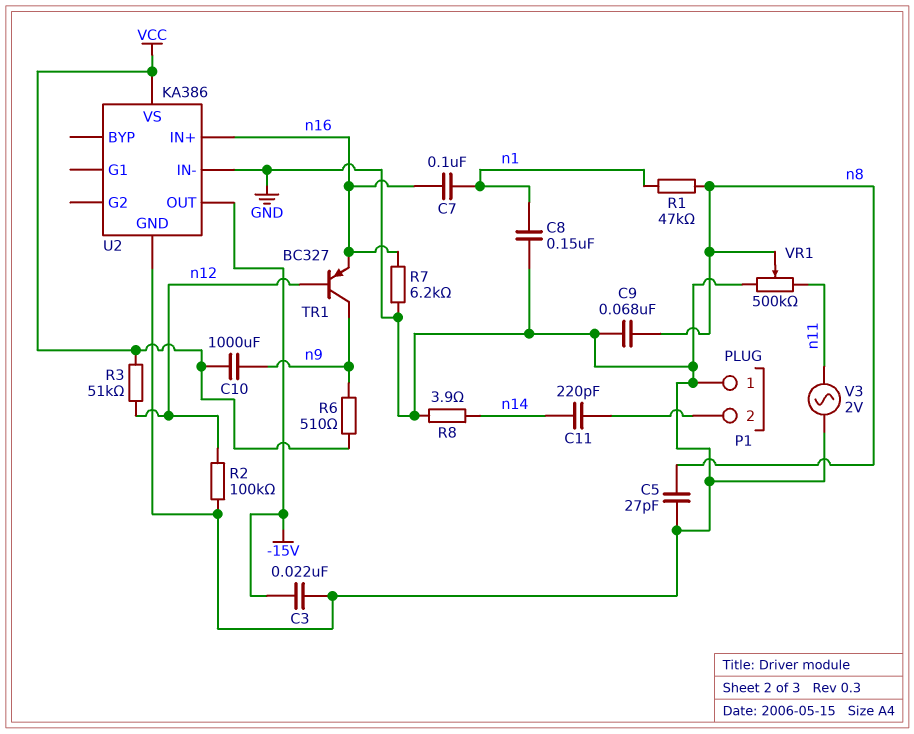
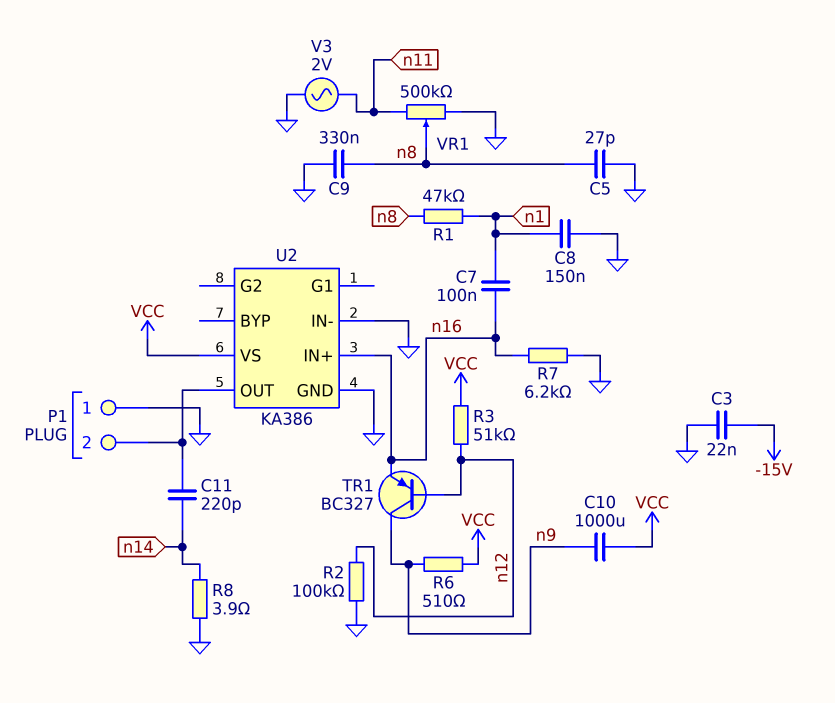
C9: 68nF (GND, n8) -> 330nF (GND, n8)
U2 pin OUT: -15V -> P1/2

